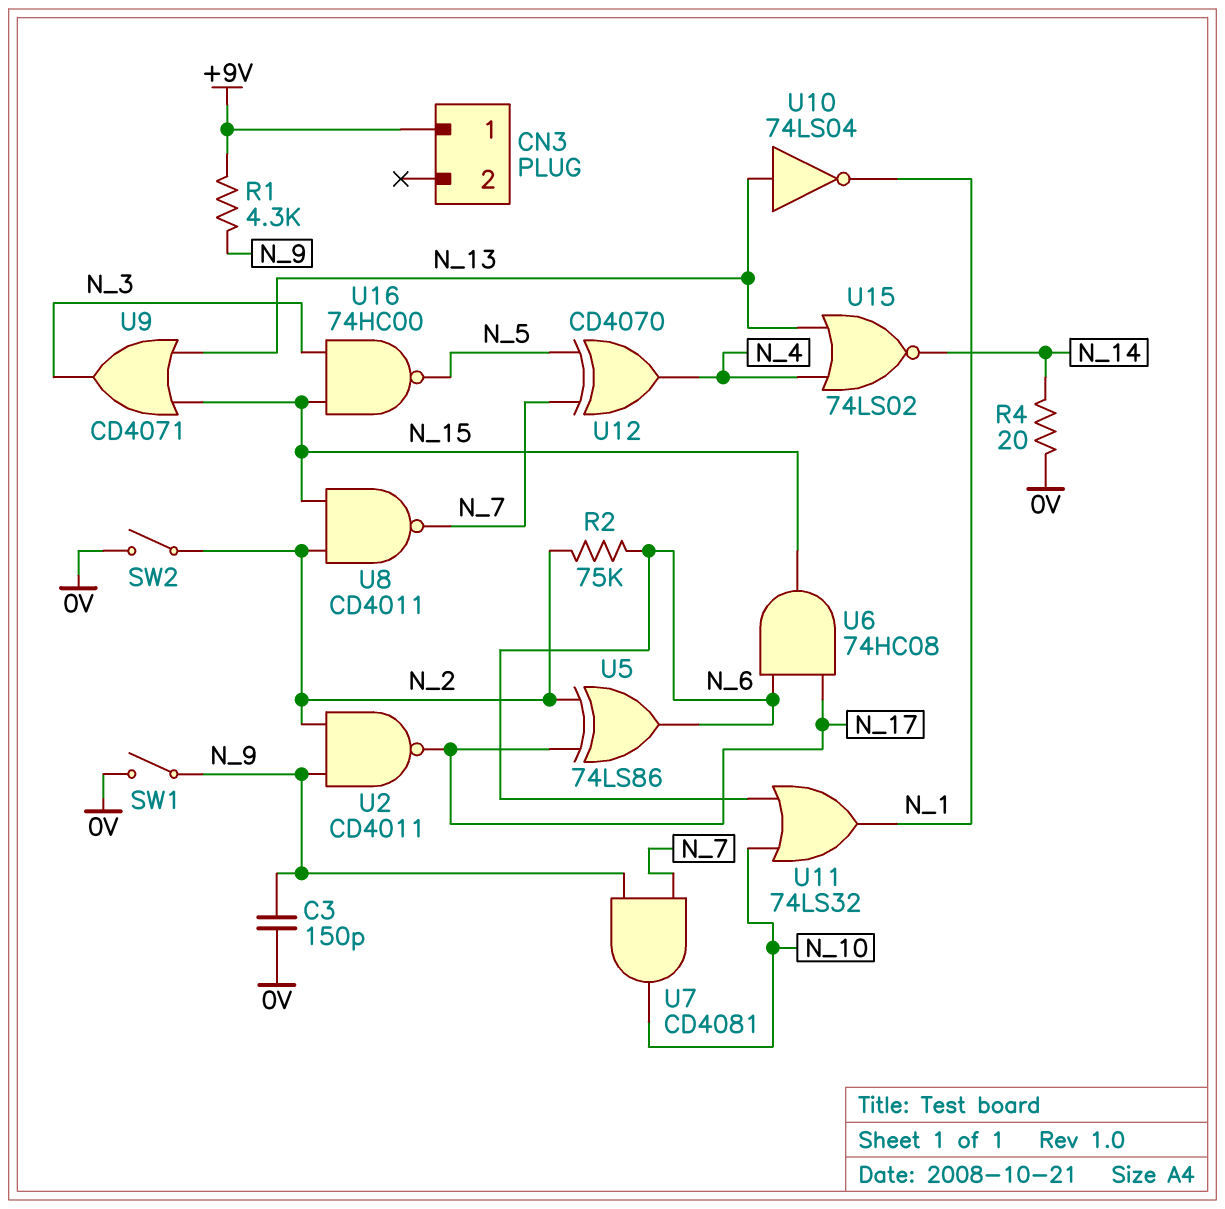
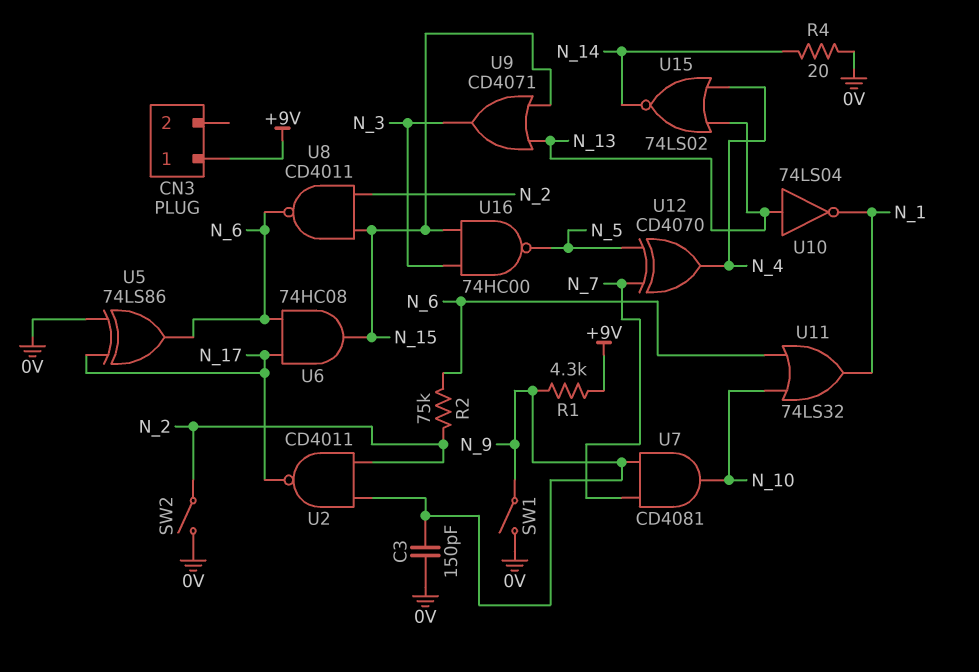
U5: XOR 74LS86 (in N_2, in N_17, out N_6) -> XOR 74LS86 (in 0V, in N_17, out N_6)
U8: NAND CD4011 (in N_2, in N_15, out N_7) -> NAND CD4011 (in N_2, in N_15, out N_6)

